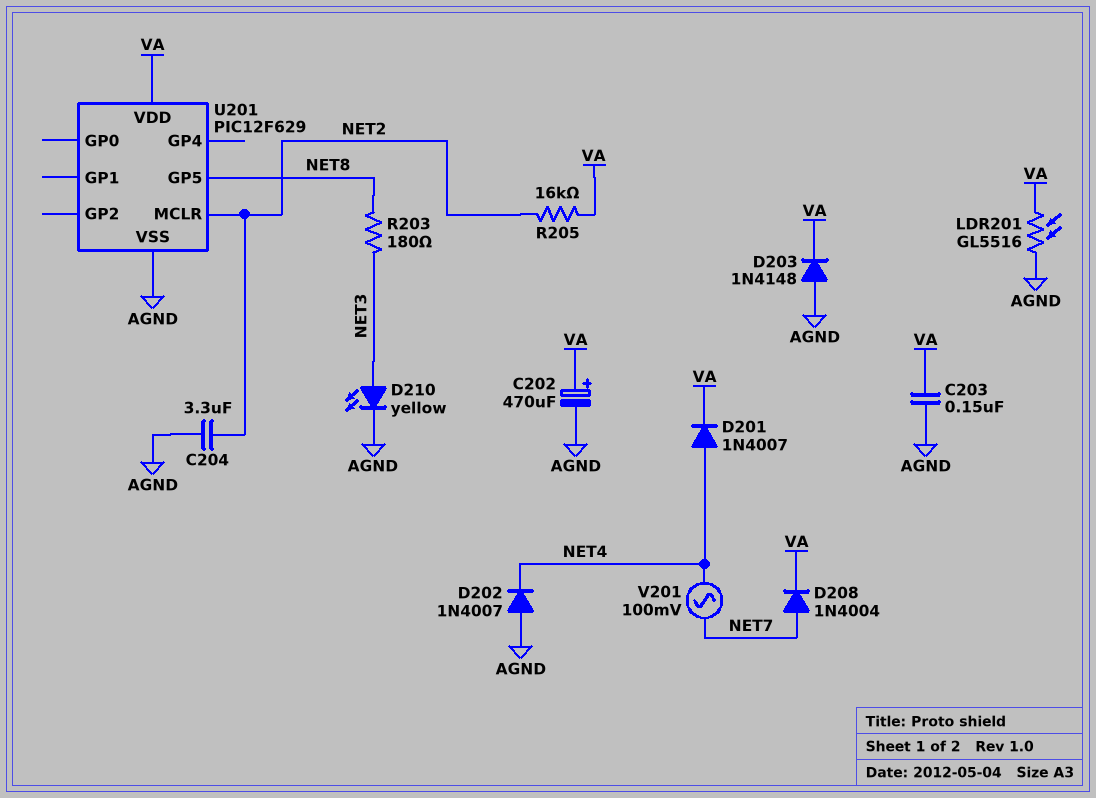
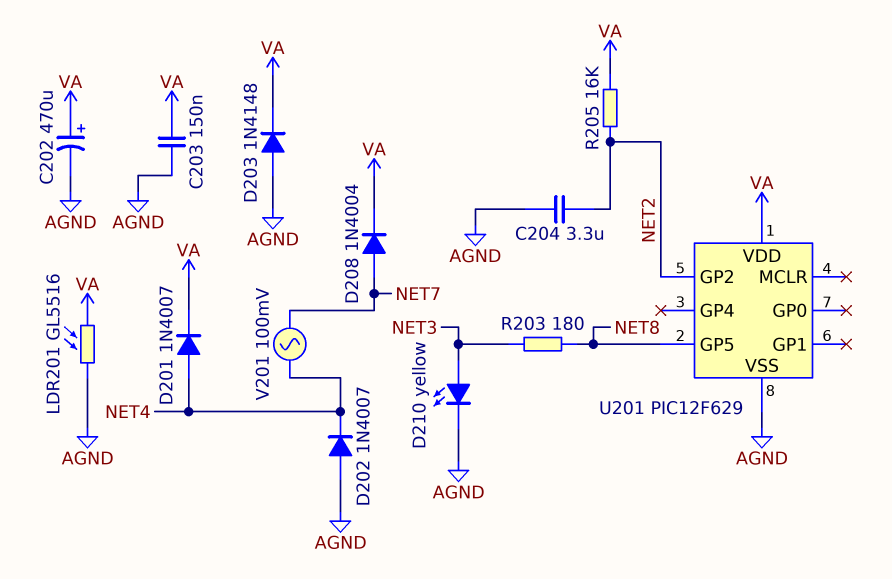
U201 pin GP2: none -> NET2
U201 pin MCLR: NET2 -> none

